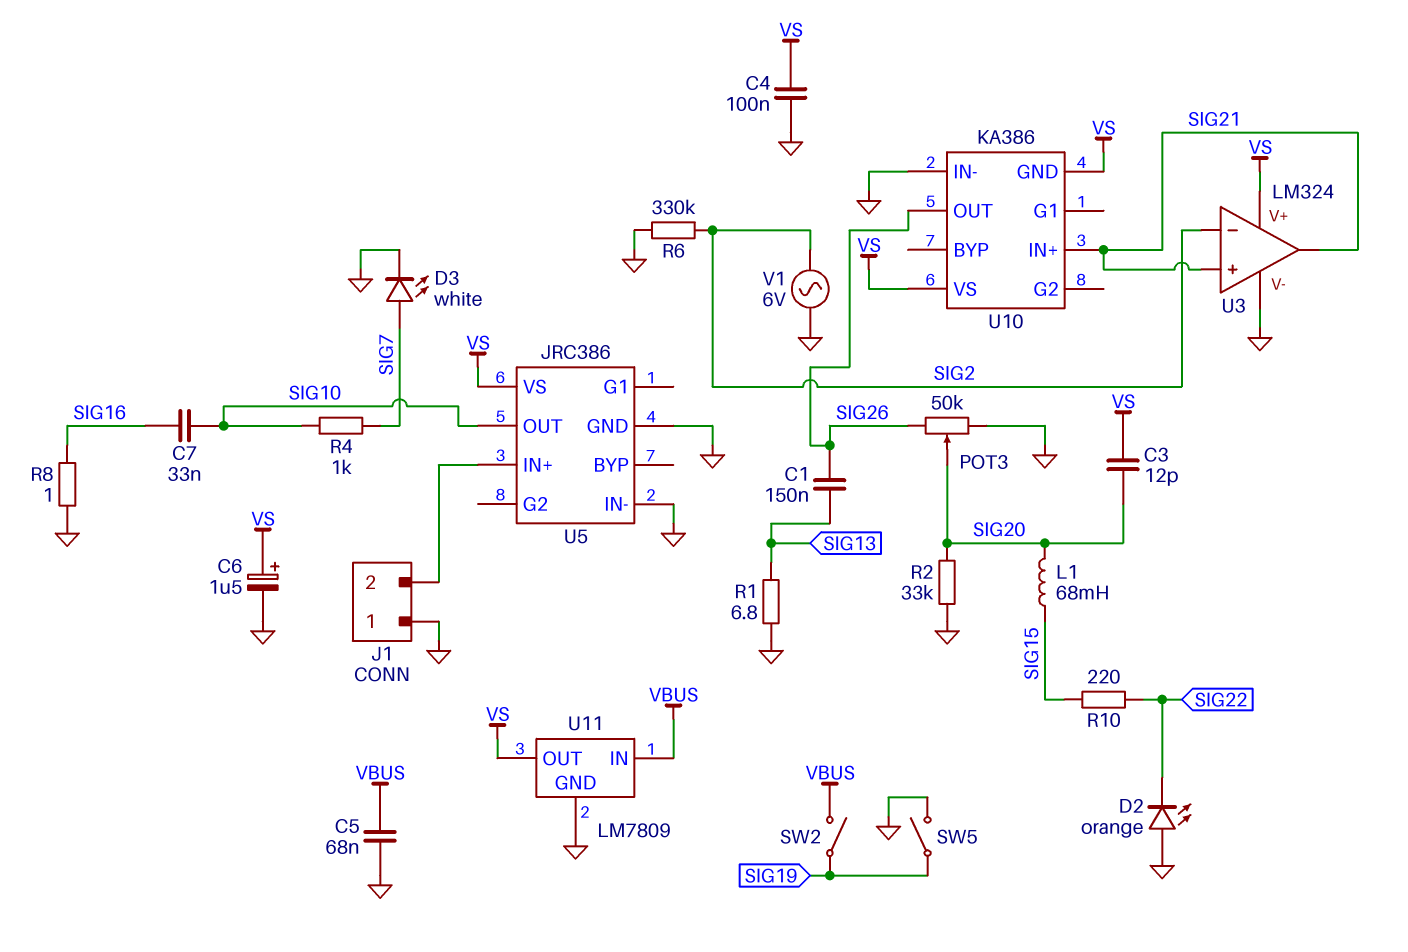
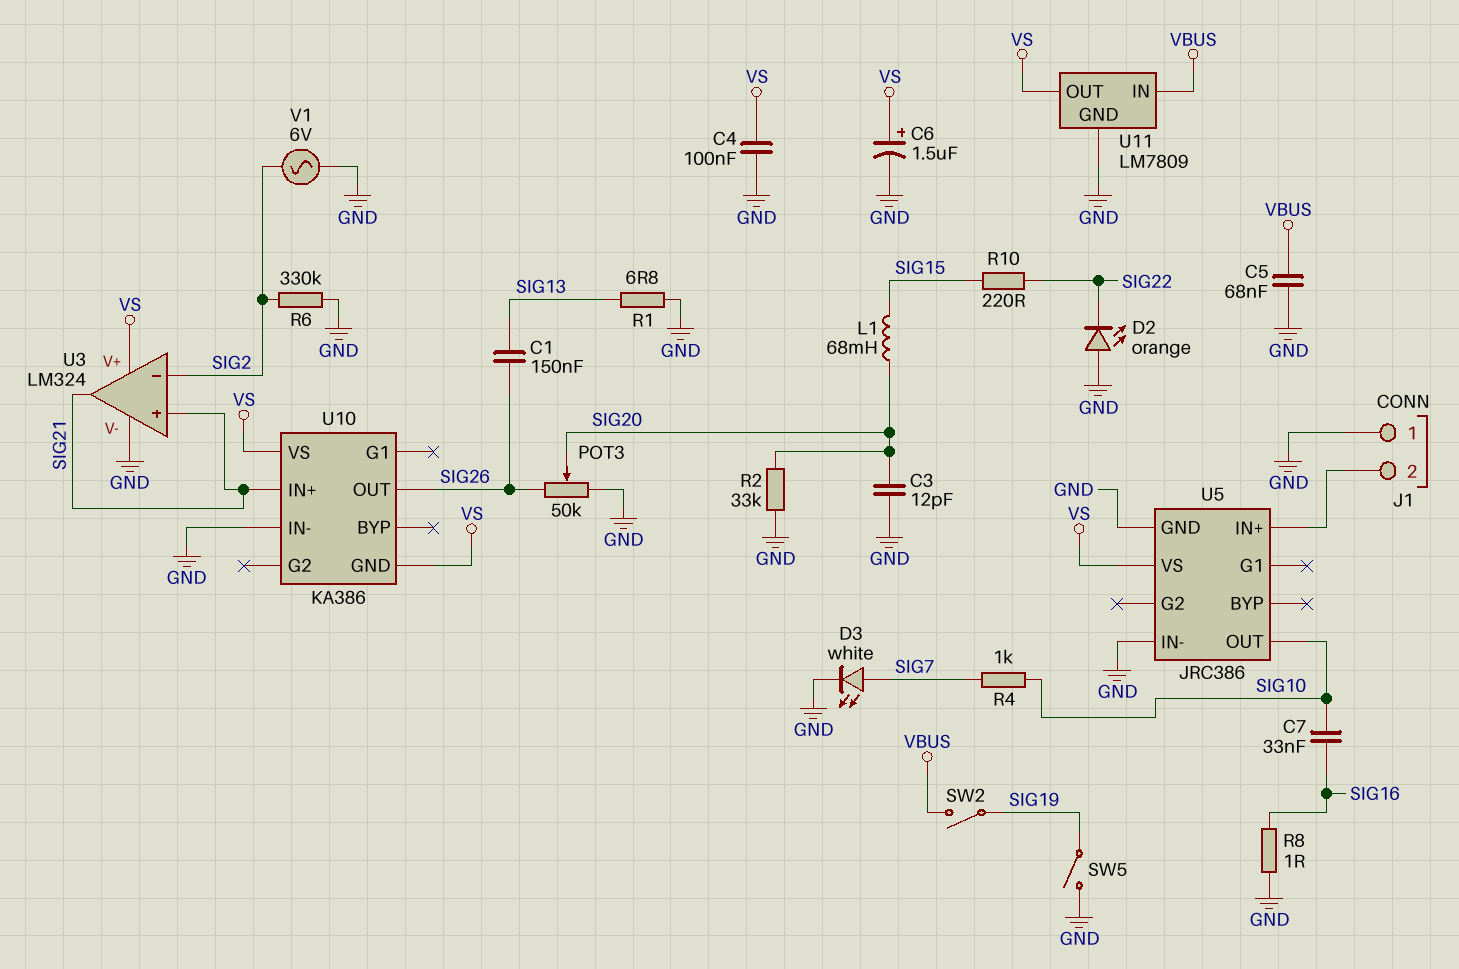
C3: 12pF (SIG20, VS) -> 12pF (GND, SIG20)

